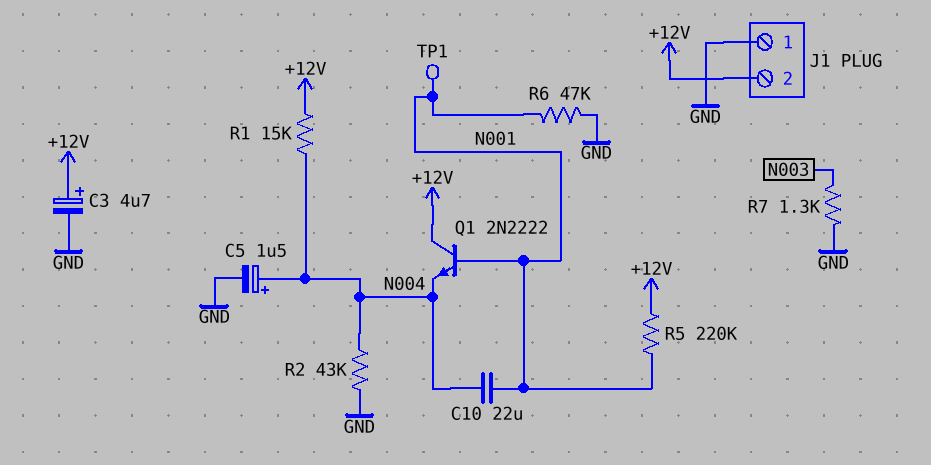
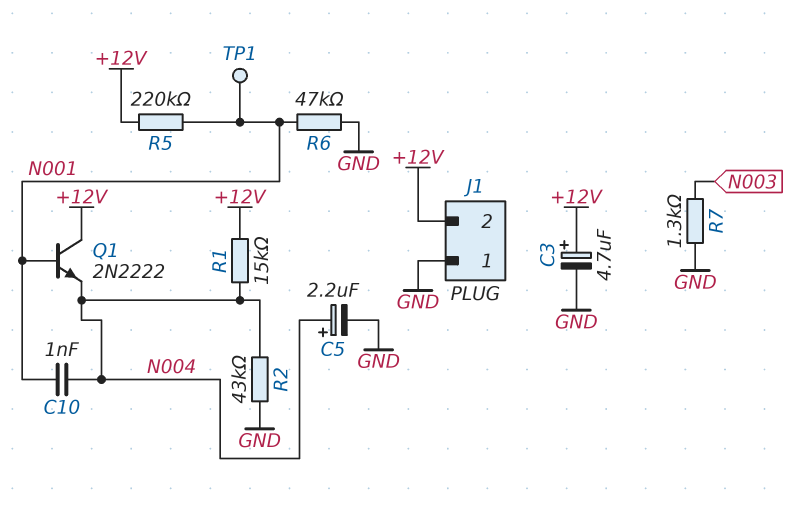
C5: 1.5uF (plus N004, minus GND) -> 2.2uF (plus N004, minus GND)
C10: 22uF (N001, N004) -> 1nF (N001, N004)

